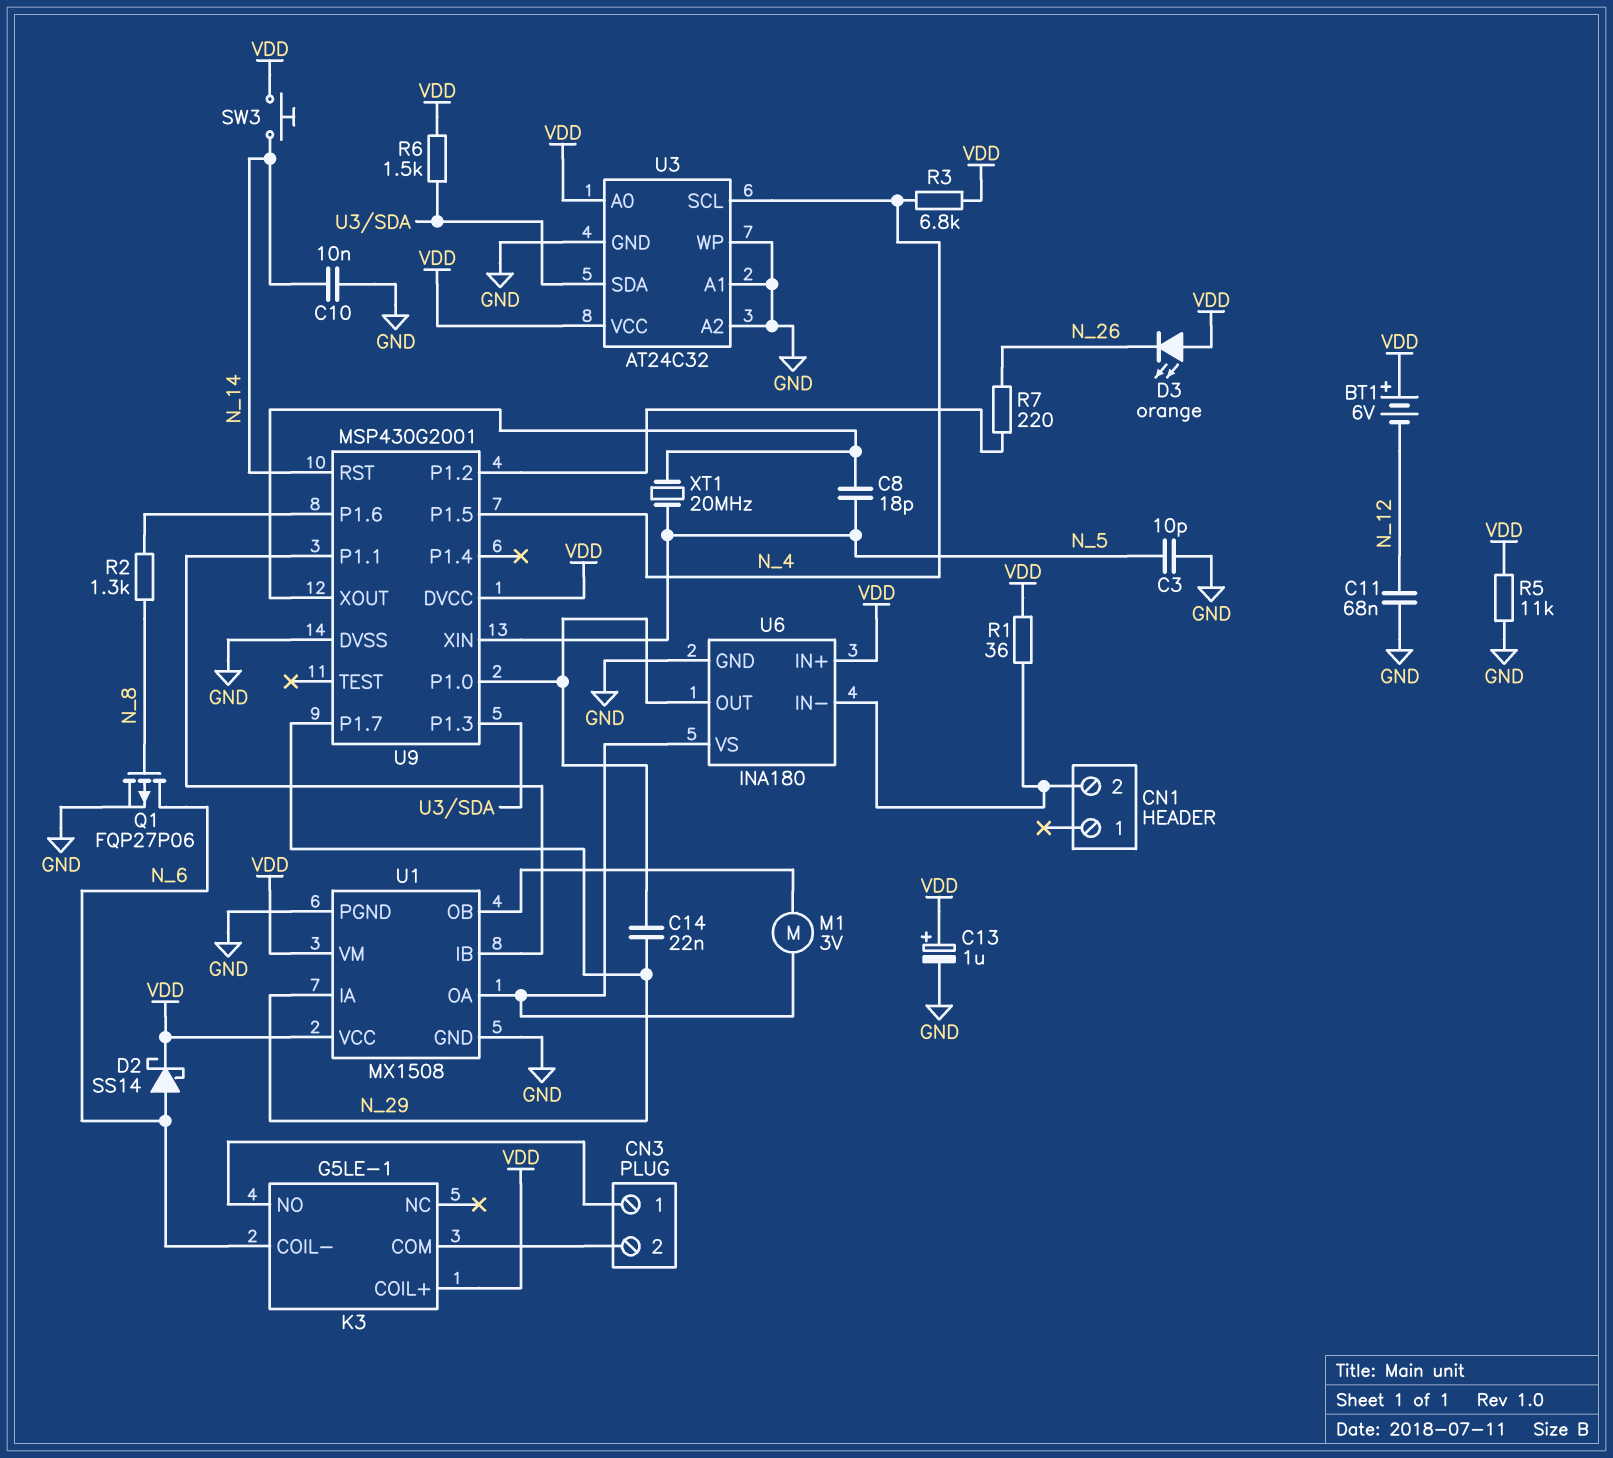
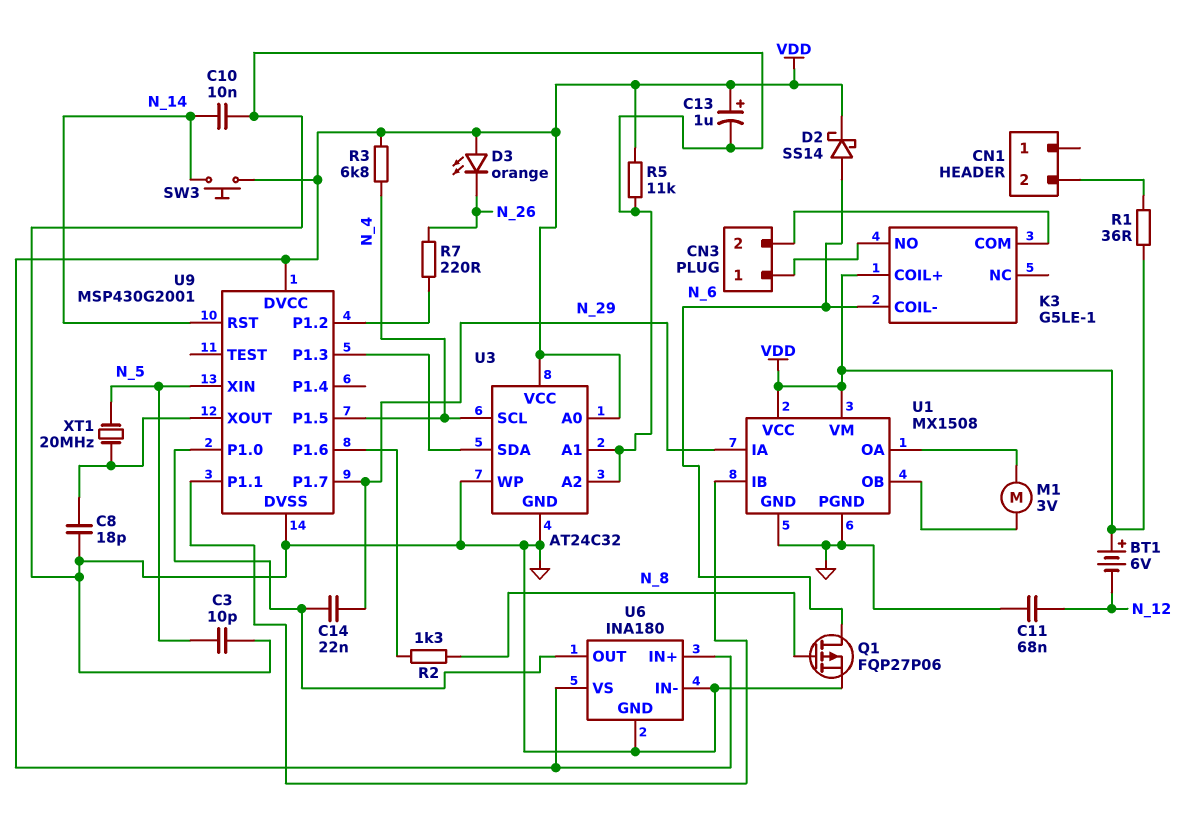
C8: 18pF (N_5, U9/XOUT) -> 18pF (GND, U9/XOUT)
R6: 1.5k (U3/SDA, VDD) -> none
U6 pin IN-: CN1/2 -> GND
U6 pin VS: U1/OA -> VDD

